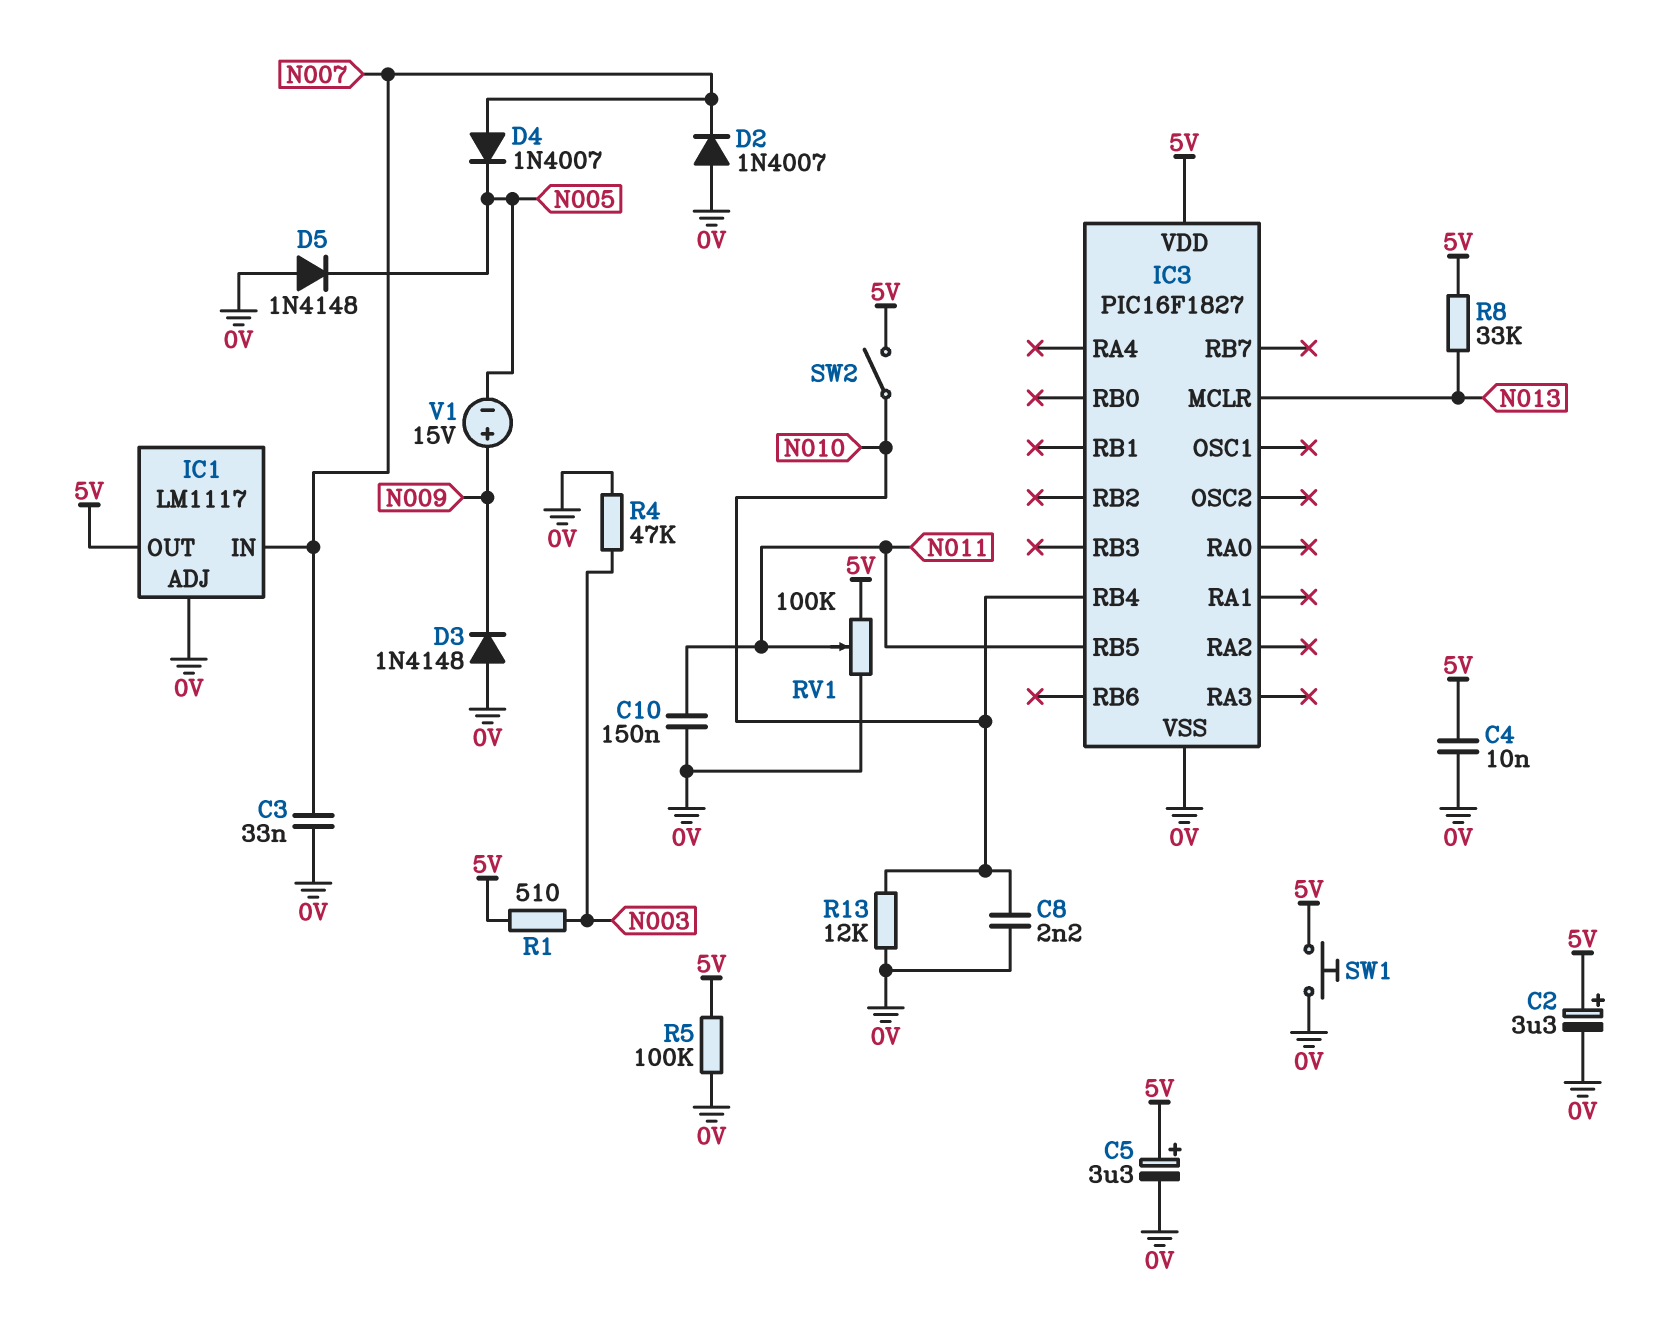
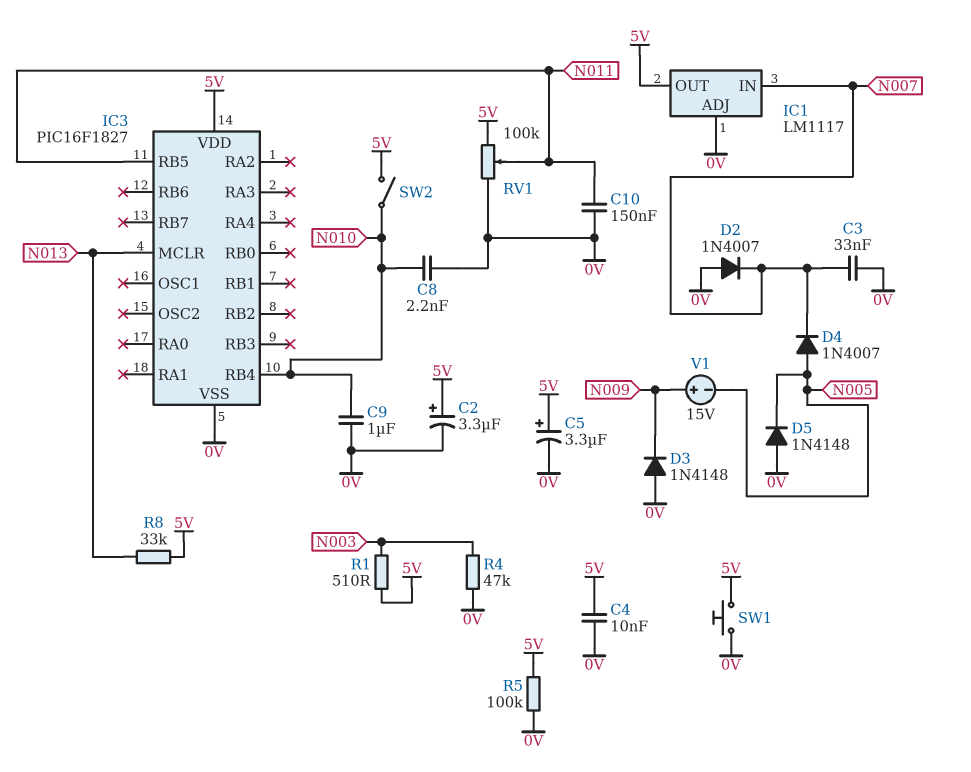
C9: none -> 1uF (0V, N010)
D4: diode 1N4007 (A N007, K N005) -> diode 1N4007 (A N005, K N007)
R13: 12k (0V, N010) -> none

